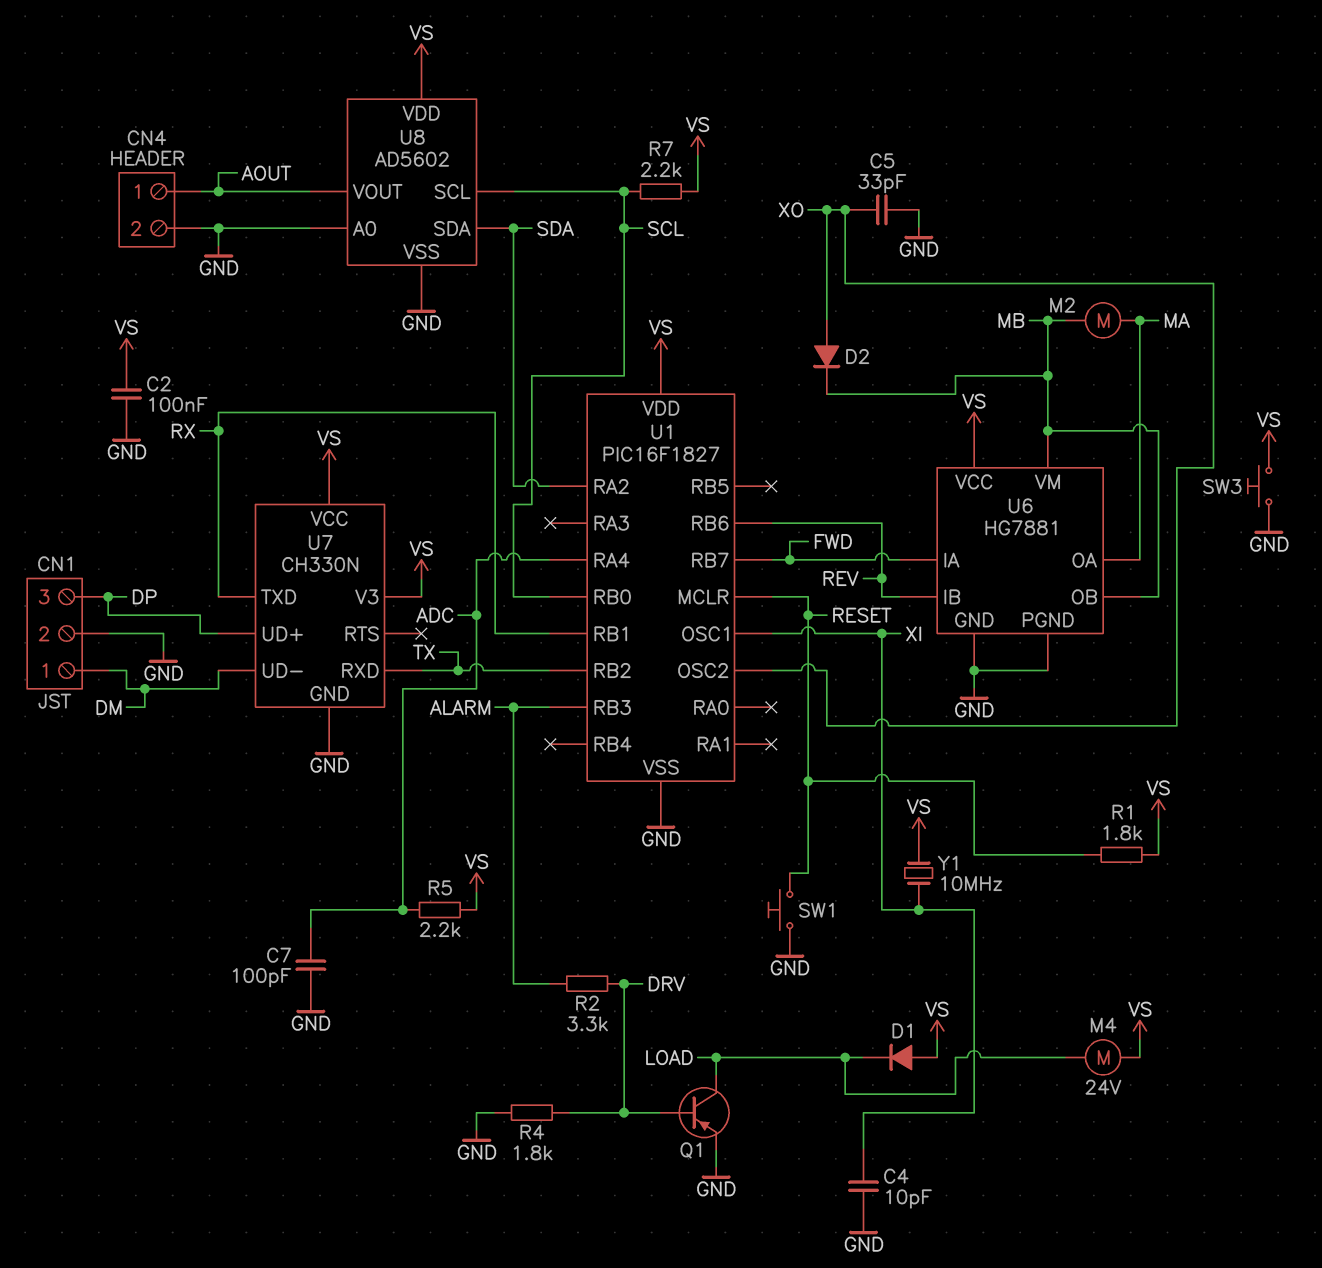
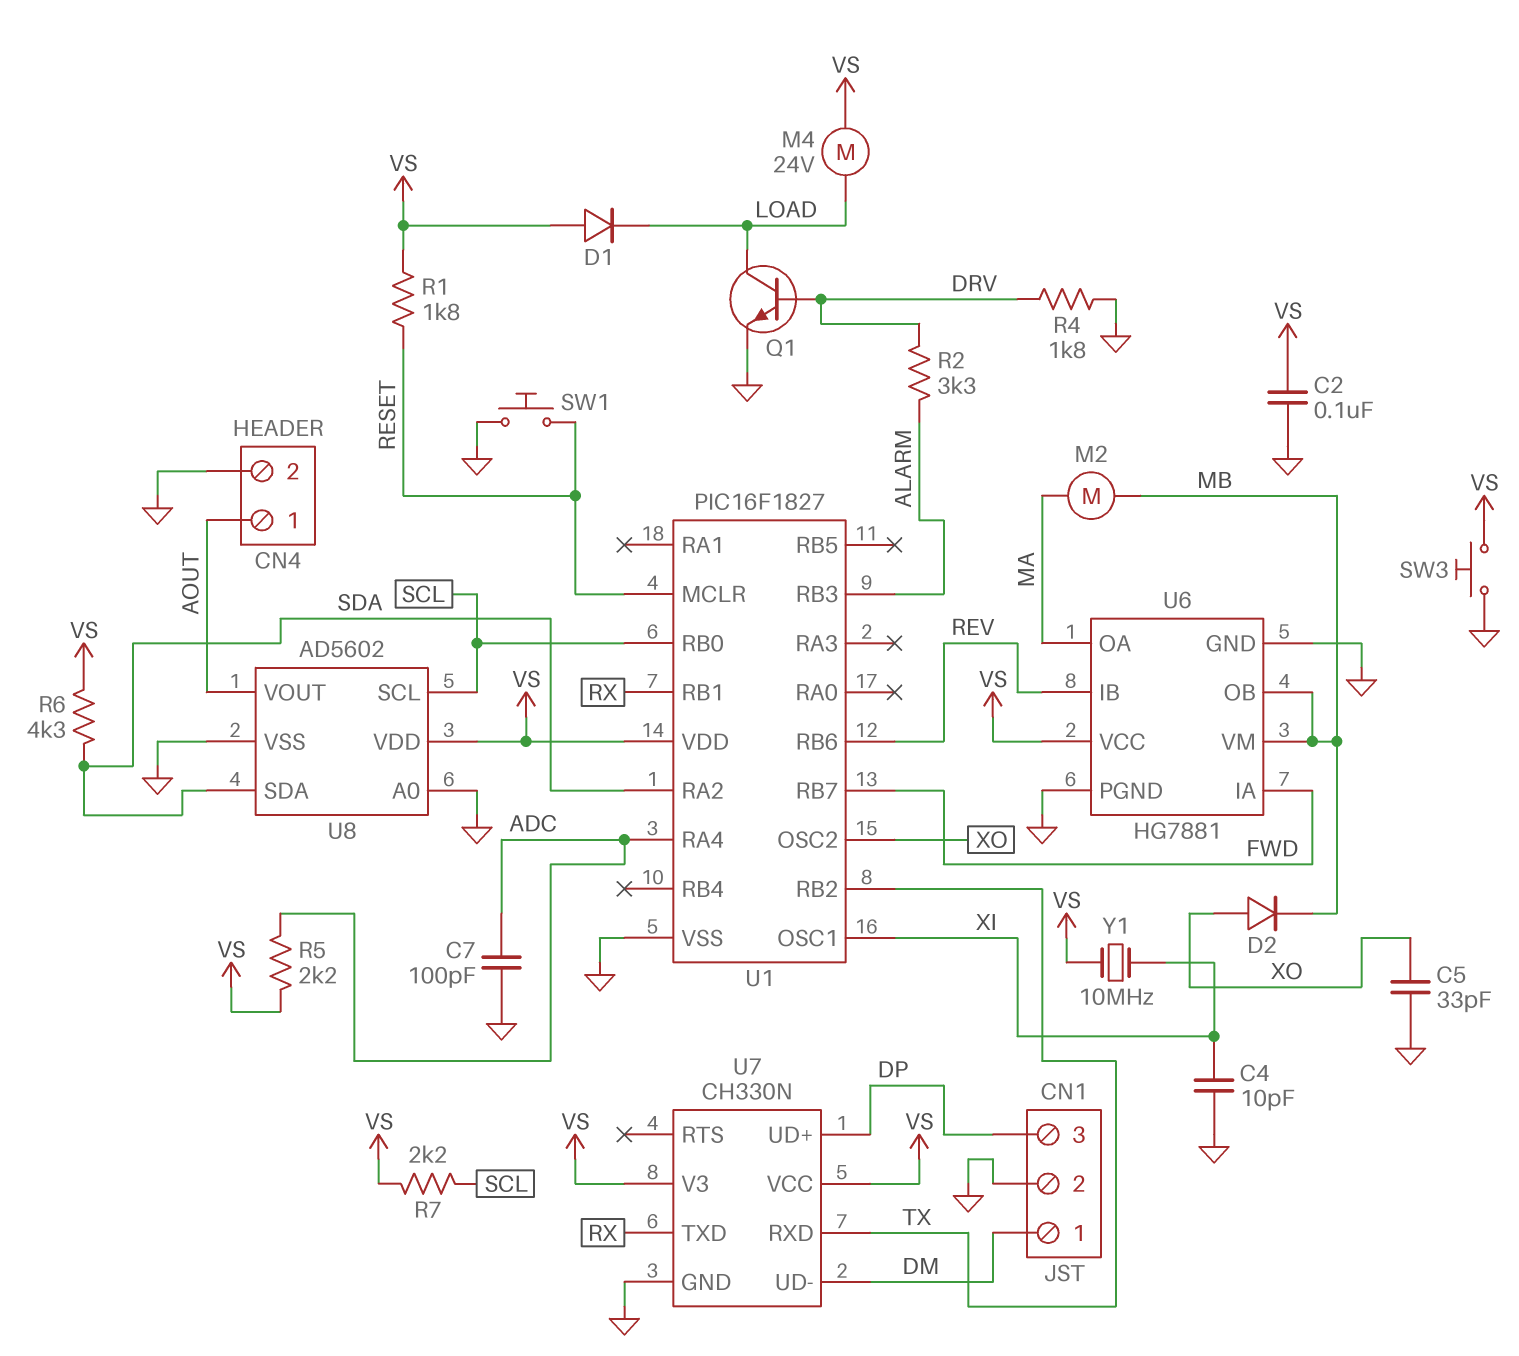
Q1: PNP (B DRV, C LOAD, E GND) -> NPN (B DRV, C LOAD, E GND)
R6: none -> 4.3k (SDA, VS)

